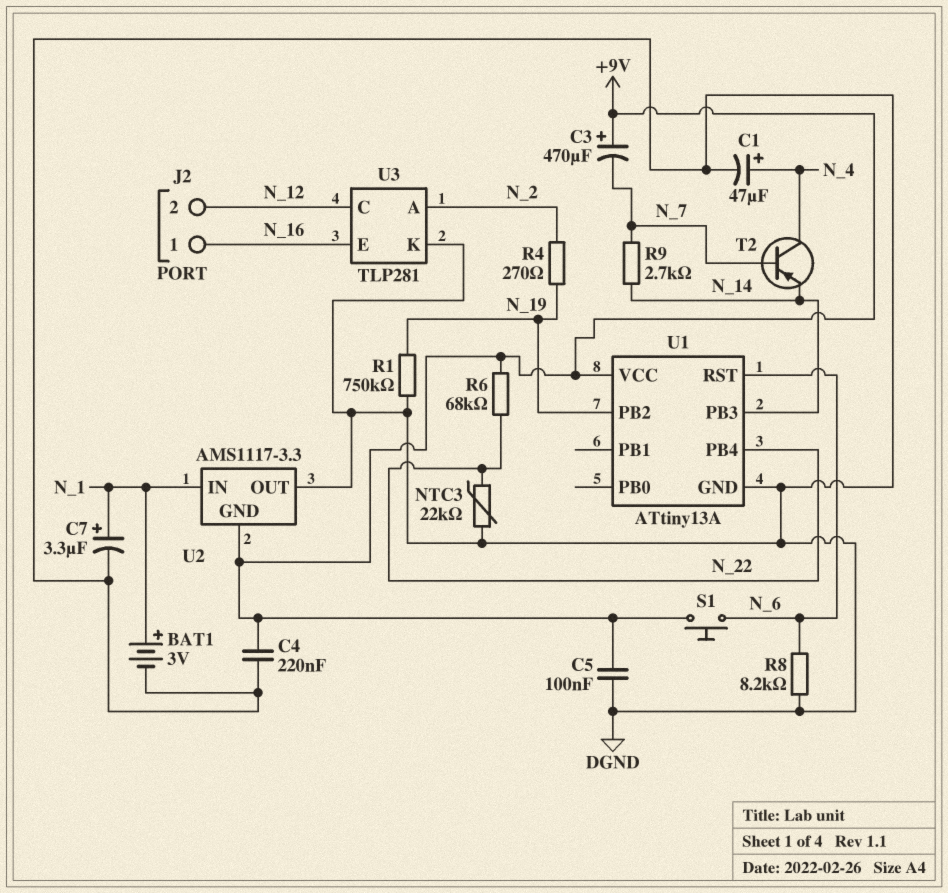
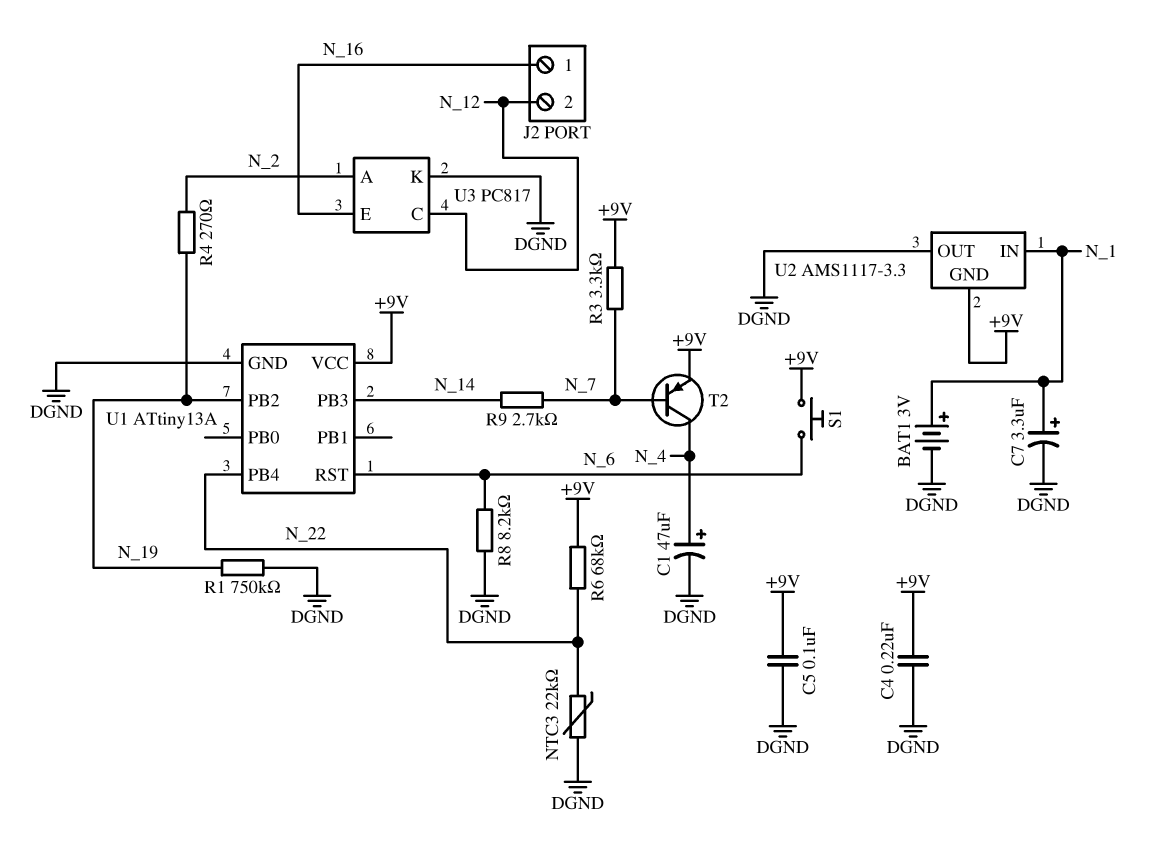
C3: 470uF (plus +9V, minus N_7) -> none
R3: none -> 3.3k (+9V, N_7)
T2: PNP (B N_7, C N_4, E N_14) -> PNP (B N_7, C N_4, E +9V)
U3: TLP281 -> PC817

